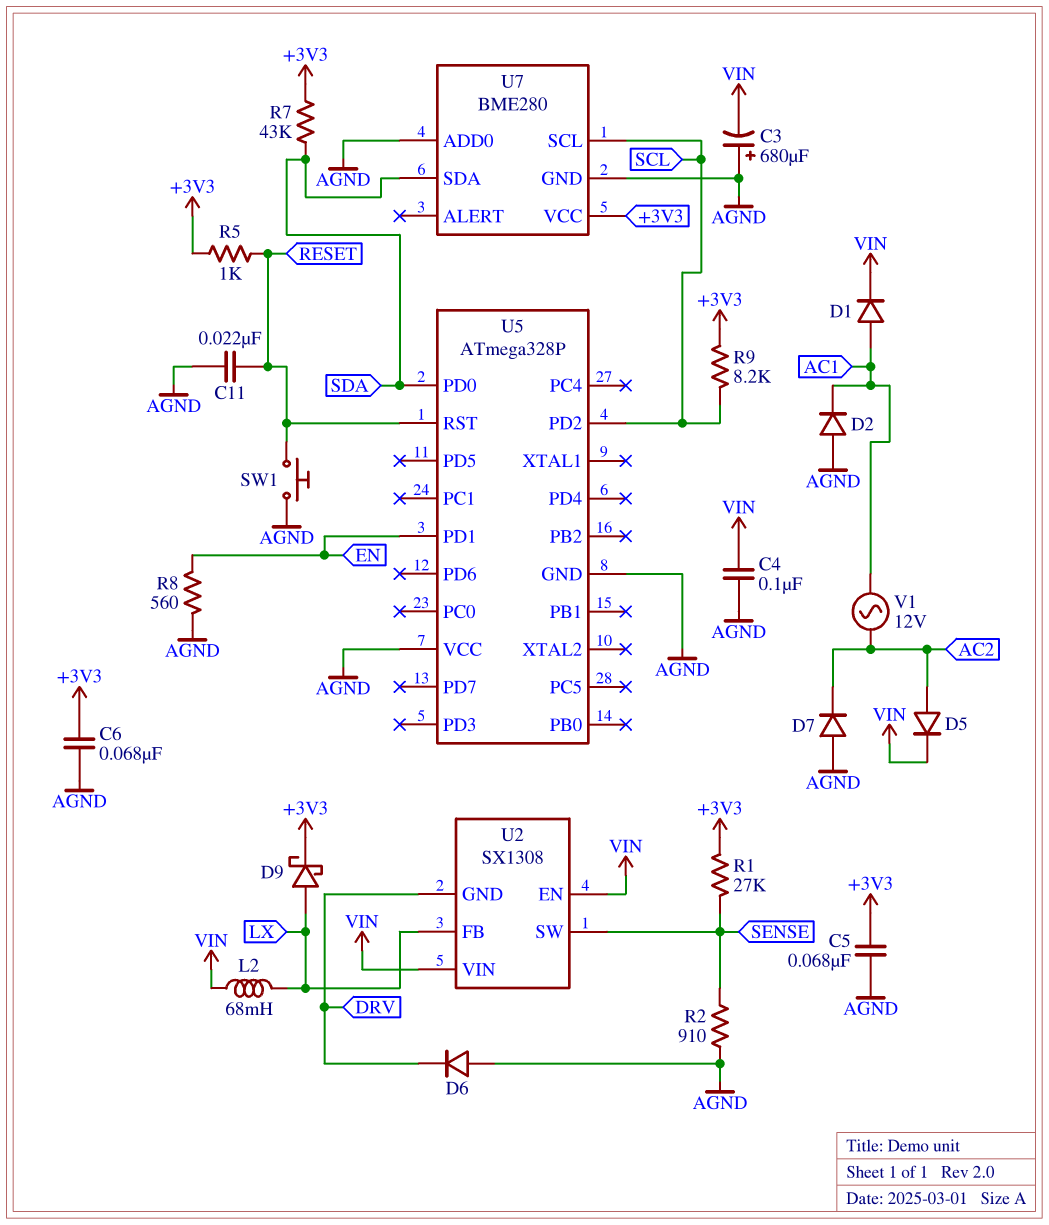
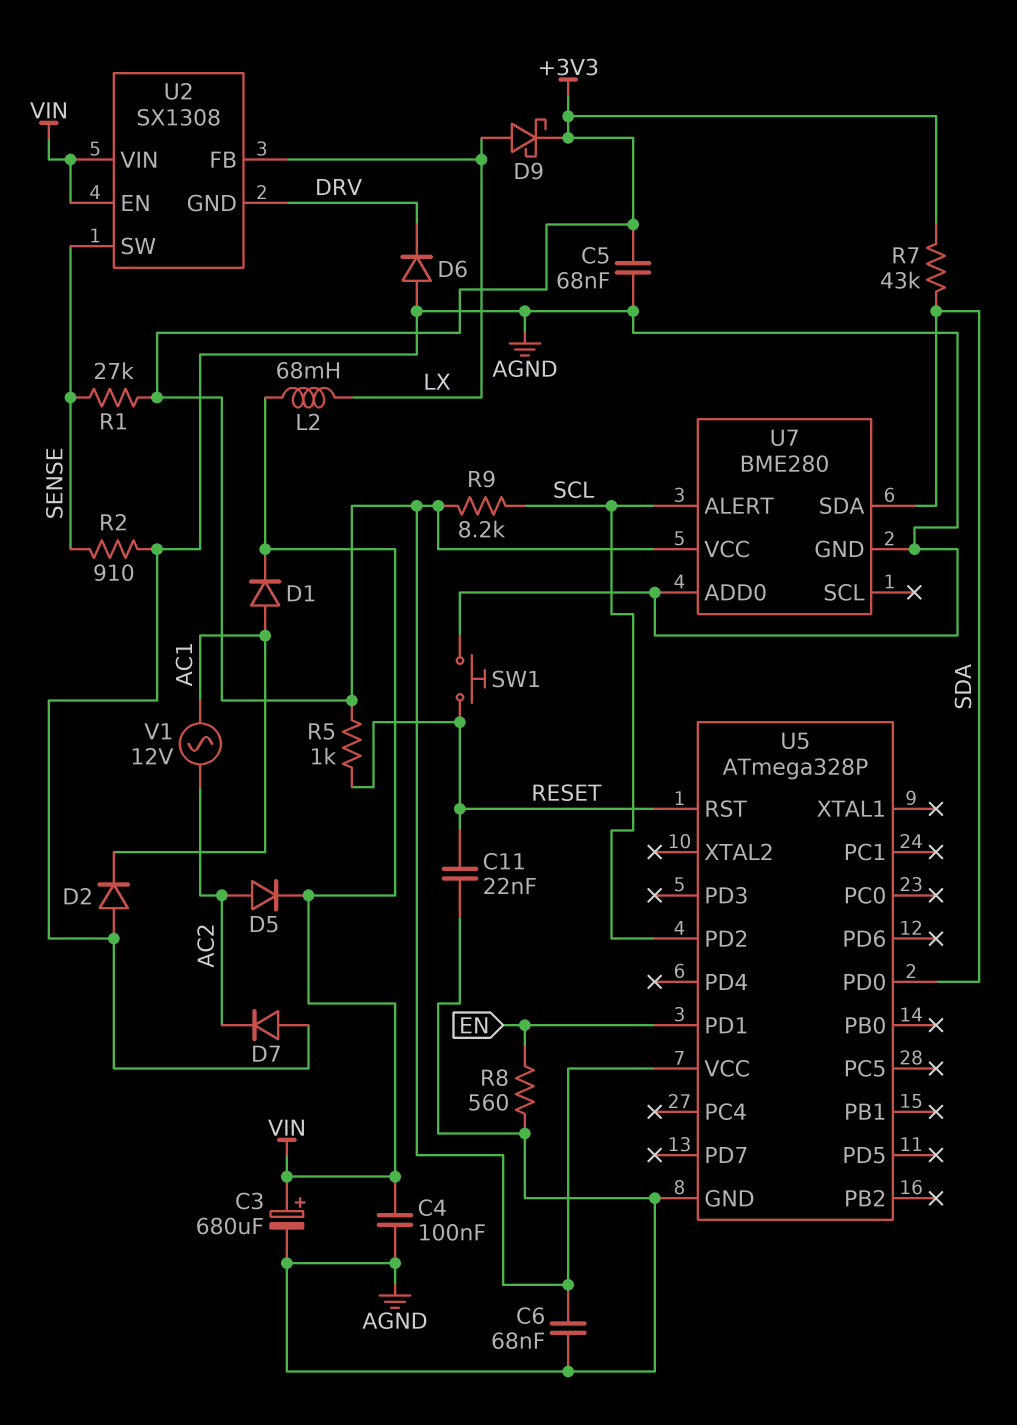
C3: 680uF (plus AGND, minus VIN) -> 680uF (plus VIN, minus AGND)
U5 pin VCC: AGND -> +3V3
U7 pin ALERT: none -> SCL
U7 pin SCL: SCL -> none

